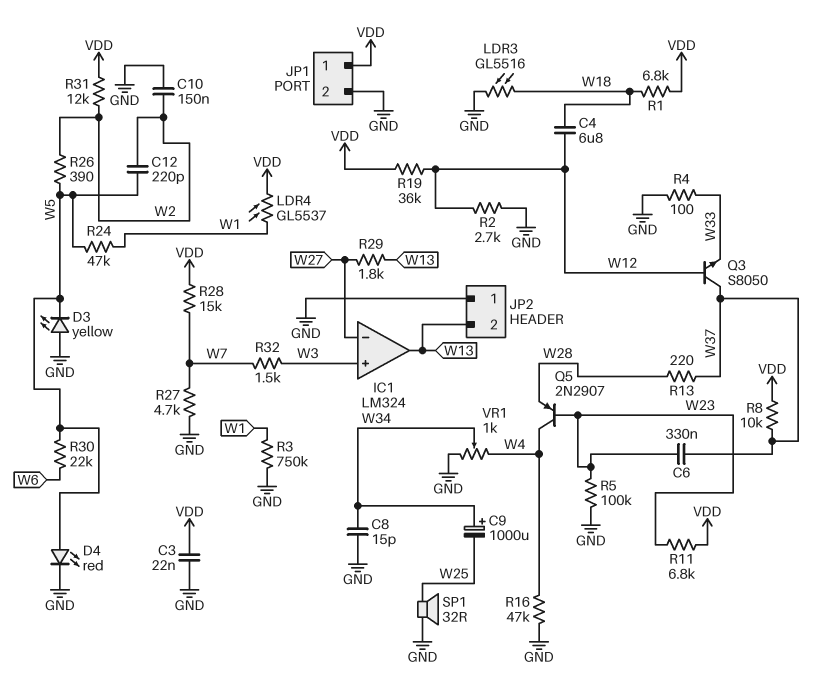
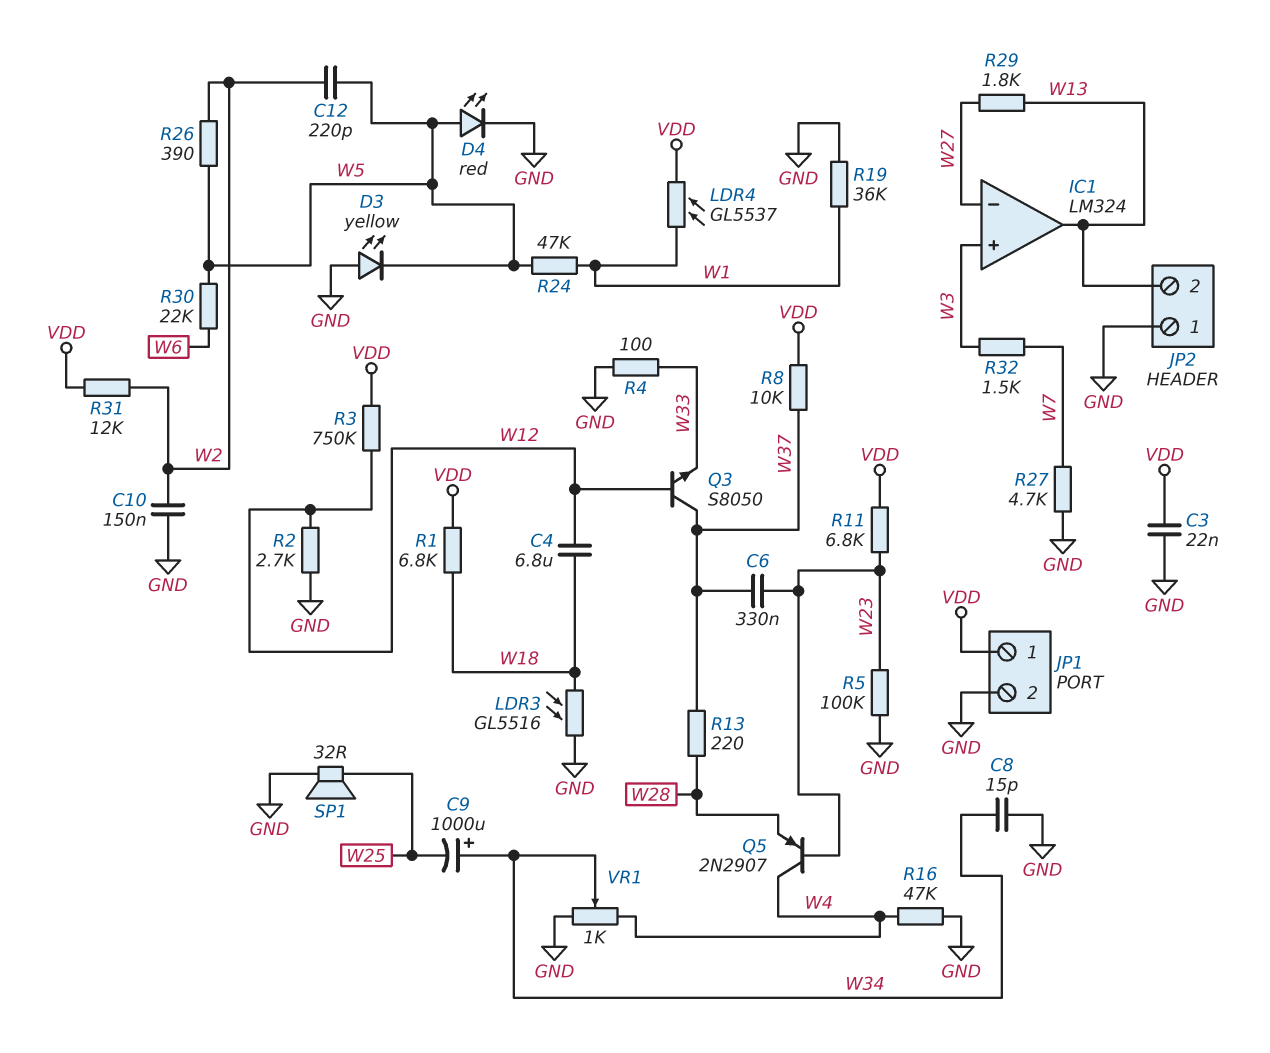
R3: 750k (GND, W1) -> 750k (VDD, W12)
R19: 36k (VDD, W12) -> 36k (GND, W1)
R28: 15k (VDD, W7) -> none

